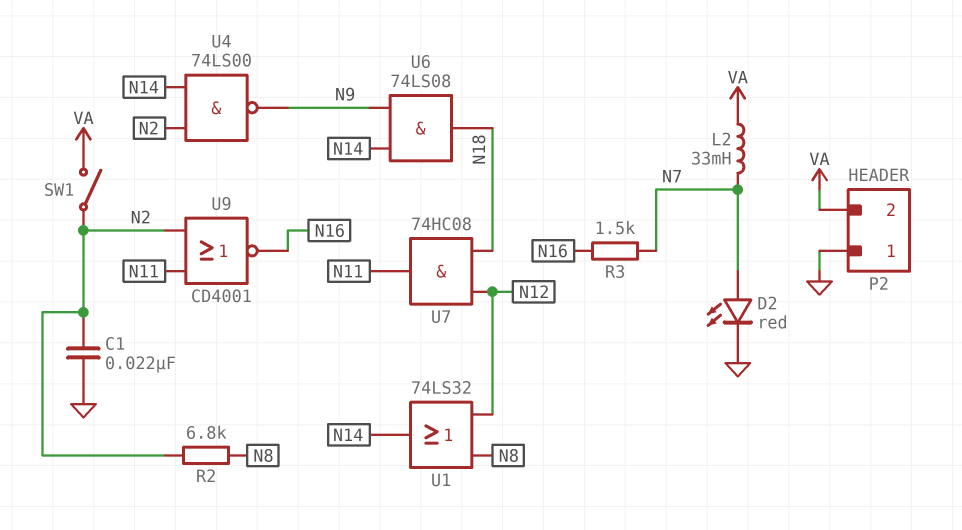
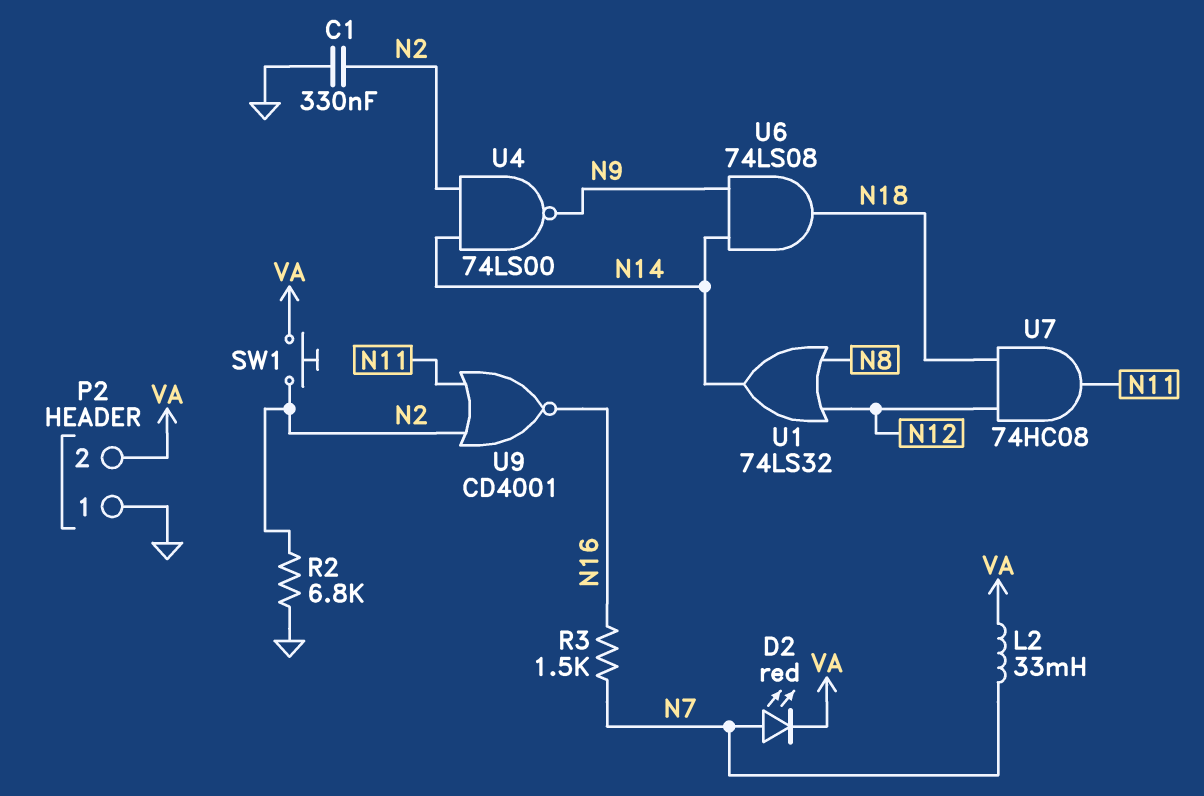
C1: 22nF (GND, N2) -> 330nF (GND, N2)
D2: LED red (A N7, K GND) -> LED red (A N7, K VA)
R2: 6.8k (N2, N8) -> 6.8k (GND, N2)
SW1: switch (N2, VA) -> button (N2, VA)

